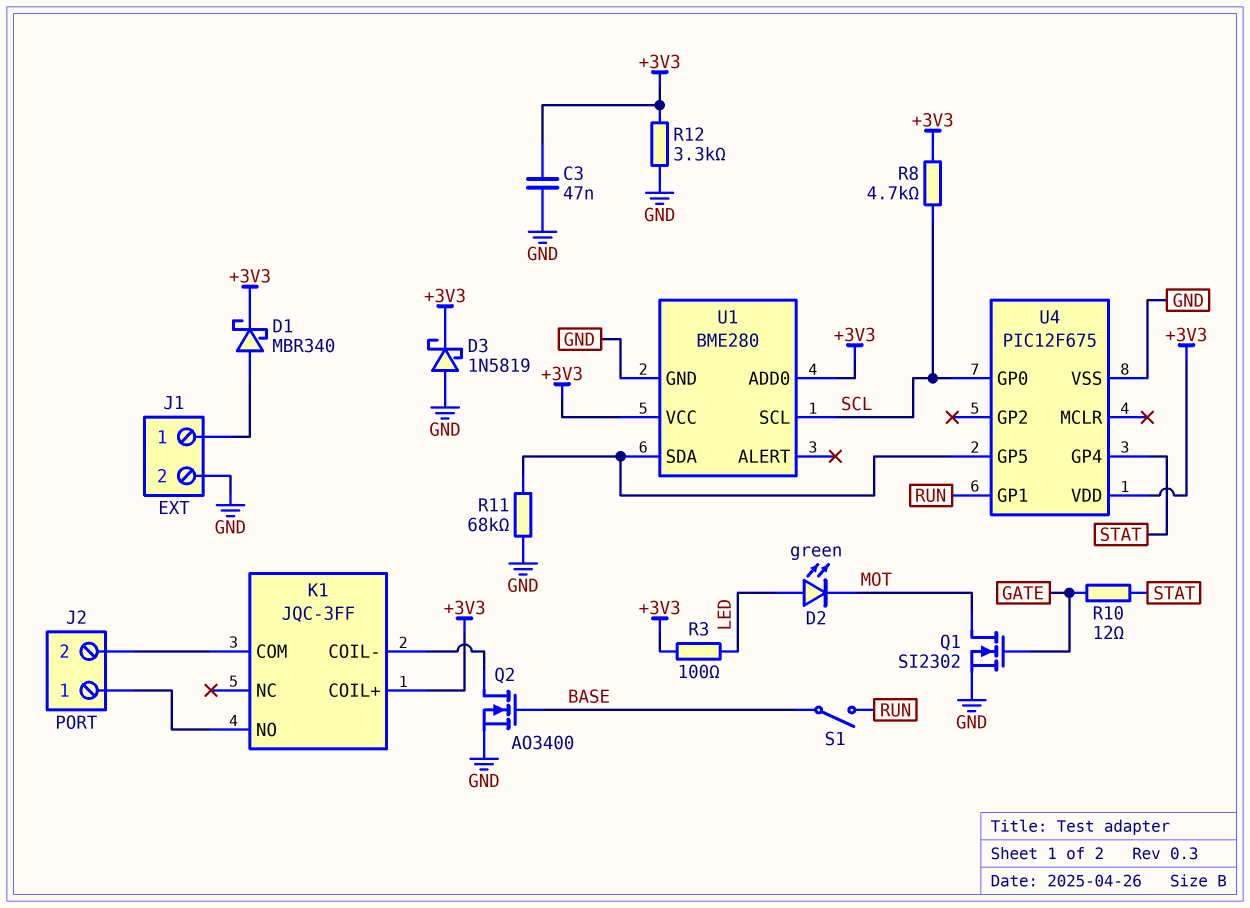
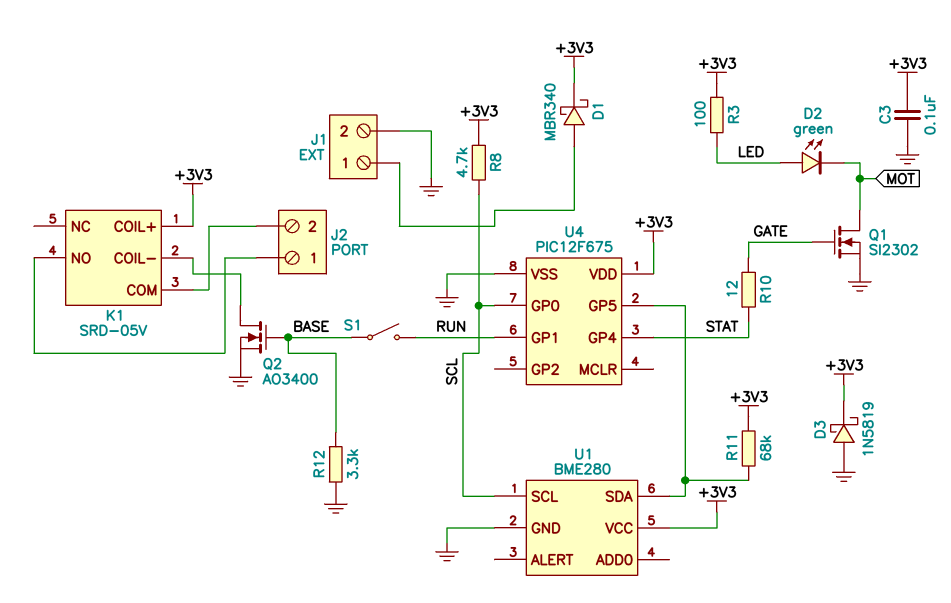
C3: 47nF (+3V3, GND) -> 100nF (+3V3, GND)
K1: JQC-3FF -> SRD-05V
R11: 68k (GND, U1/SDA) -> 68k (+3V3, U1/SDA)
R12: 3.3k (+3V3, GND) -> 3.3k (BASE, GND)
U1 pin ADD0: +3V3 -> none

